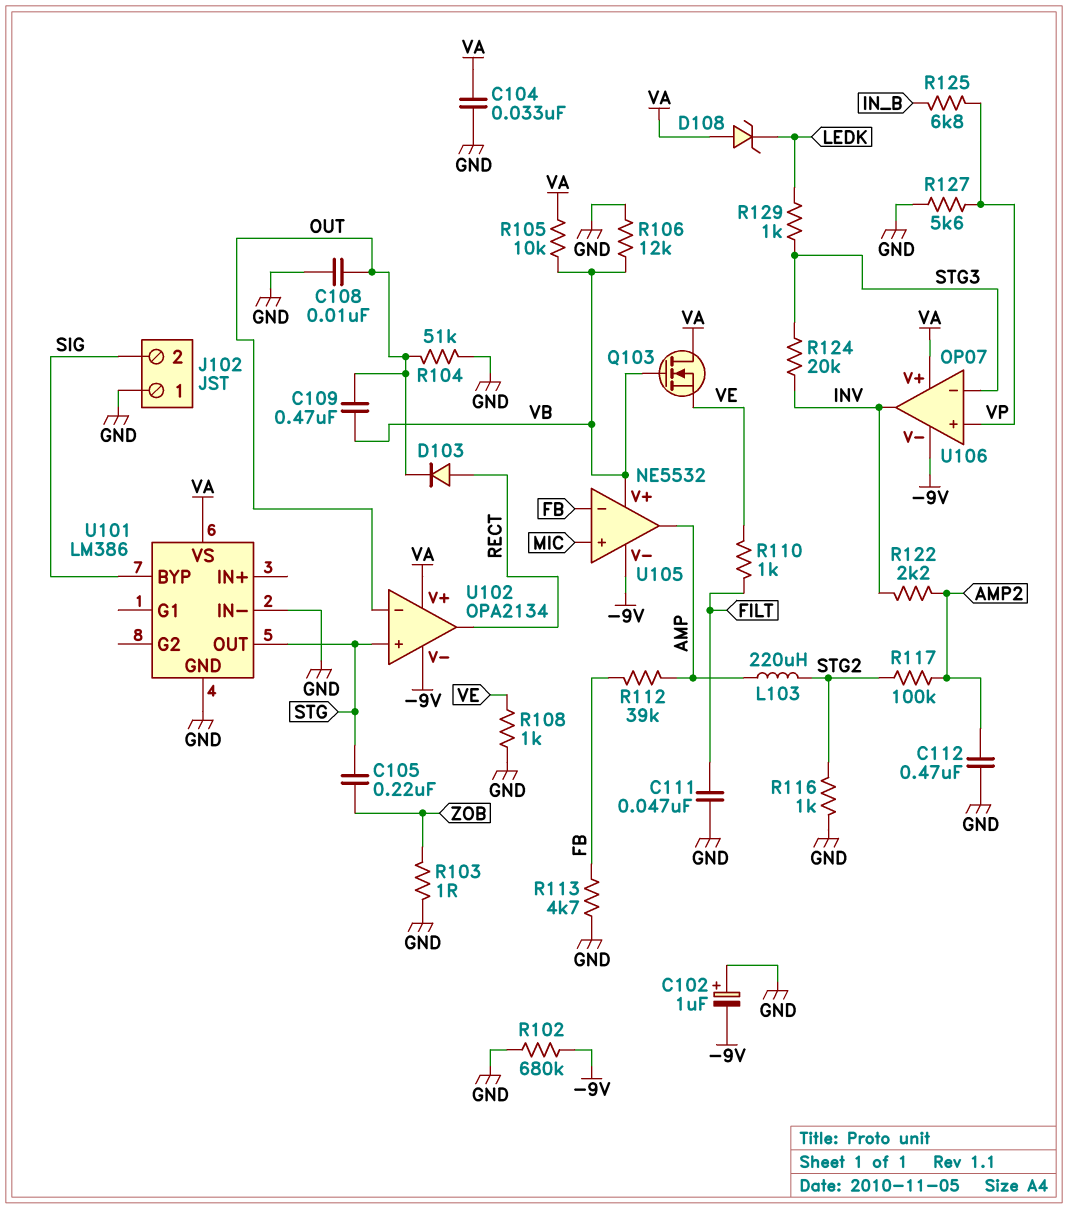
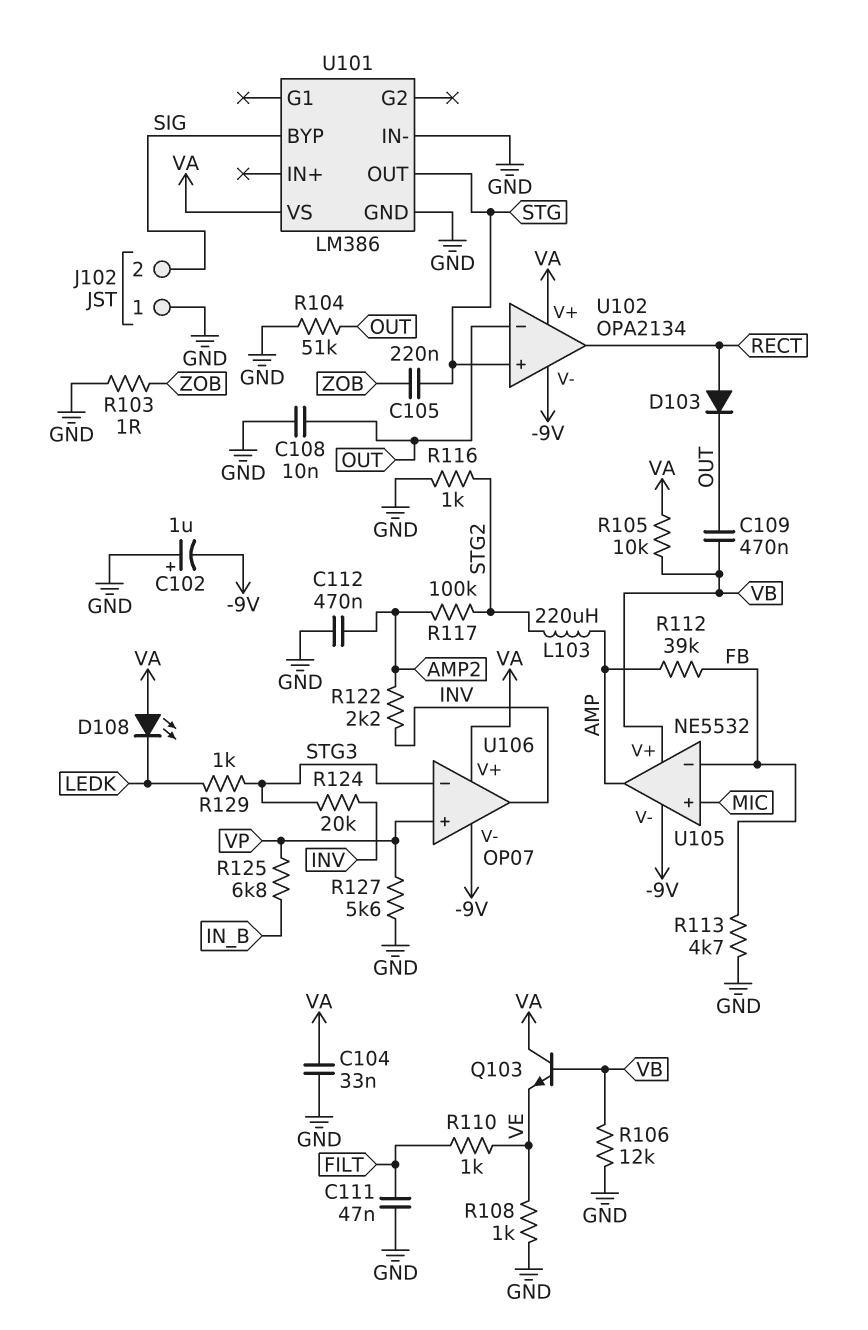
D108: zener (A VA, K LEDK) -> LED (A VA, K LEDK)
Q103: NMOS (G VB, D VA, S VE) -> NPN (B VB, C VA, E VE)
R102: 680k (-9V, GND) -> none

